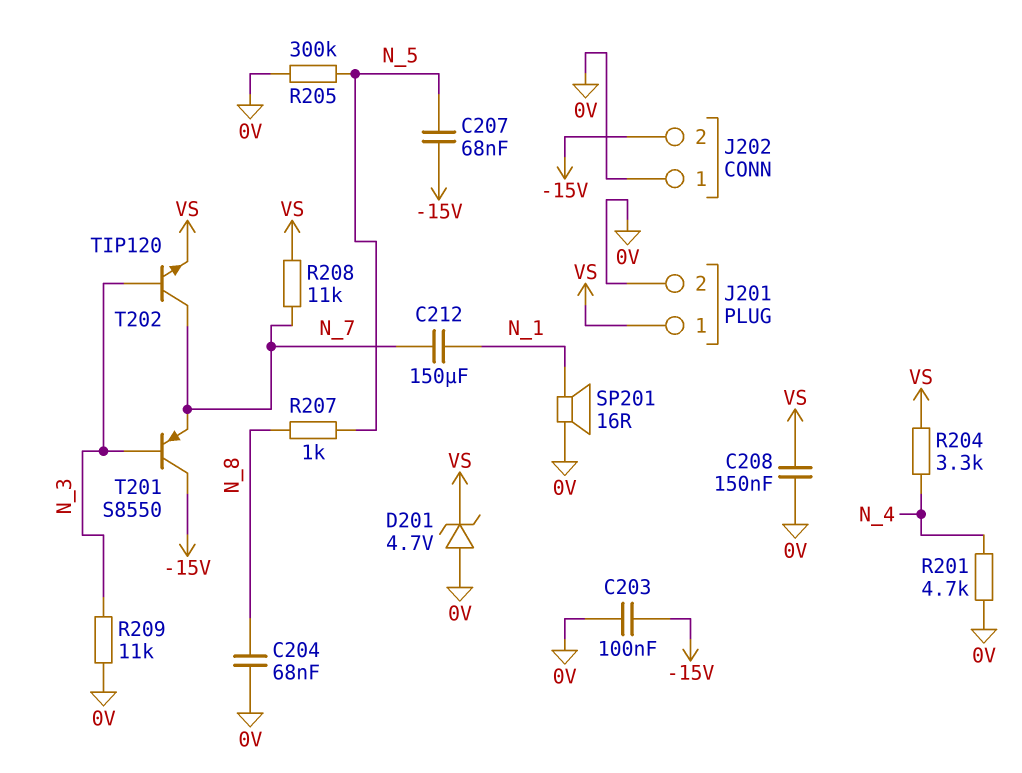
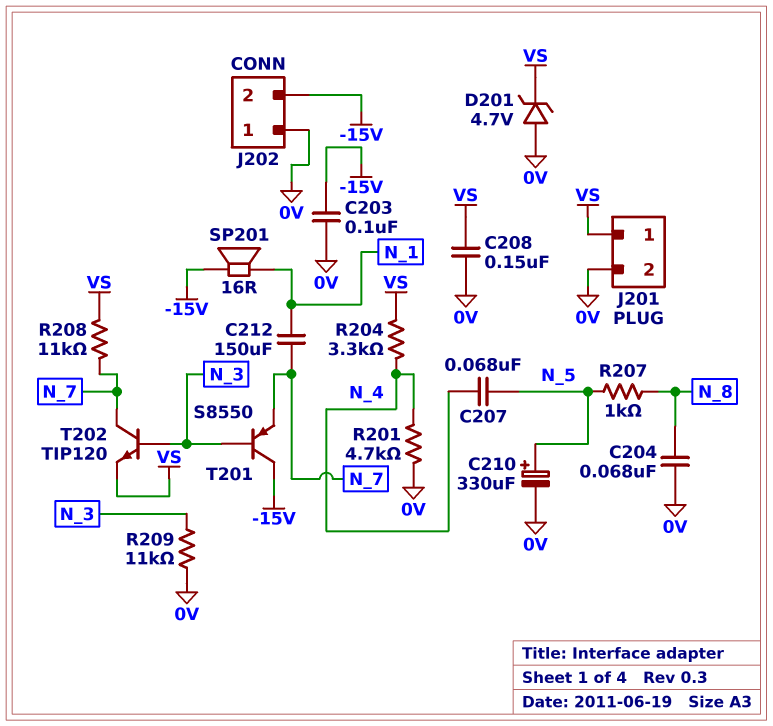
C207: 68nF (-15V, N_5) -> 68nF (N_4, N_5)
C210: none -> 330uF (plus N_5, minus 0V)
R205: 300k (0V, N_5) -> none
SP201: speaker 16R (0V, N_1) -> speaker 16R (-15V, N_1)

